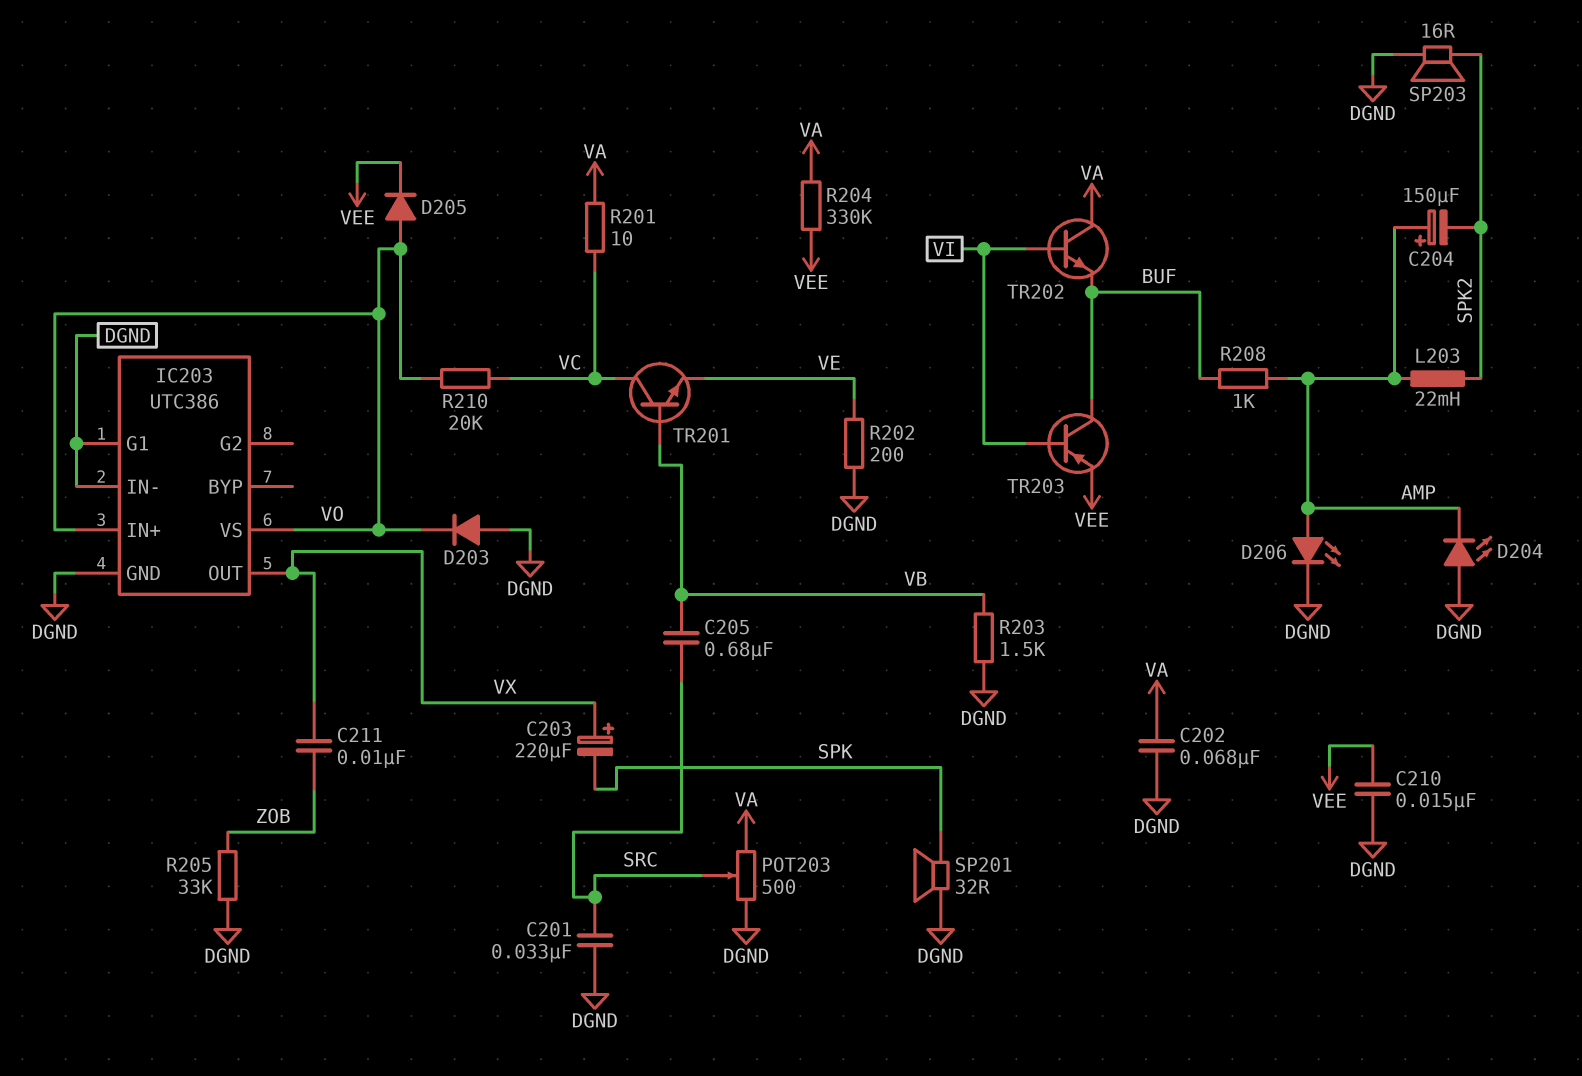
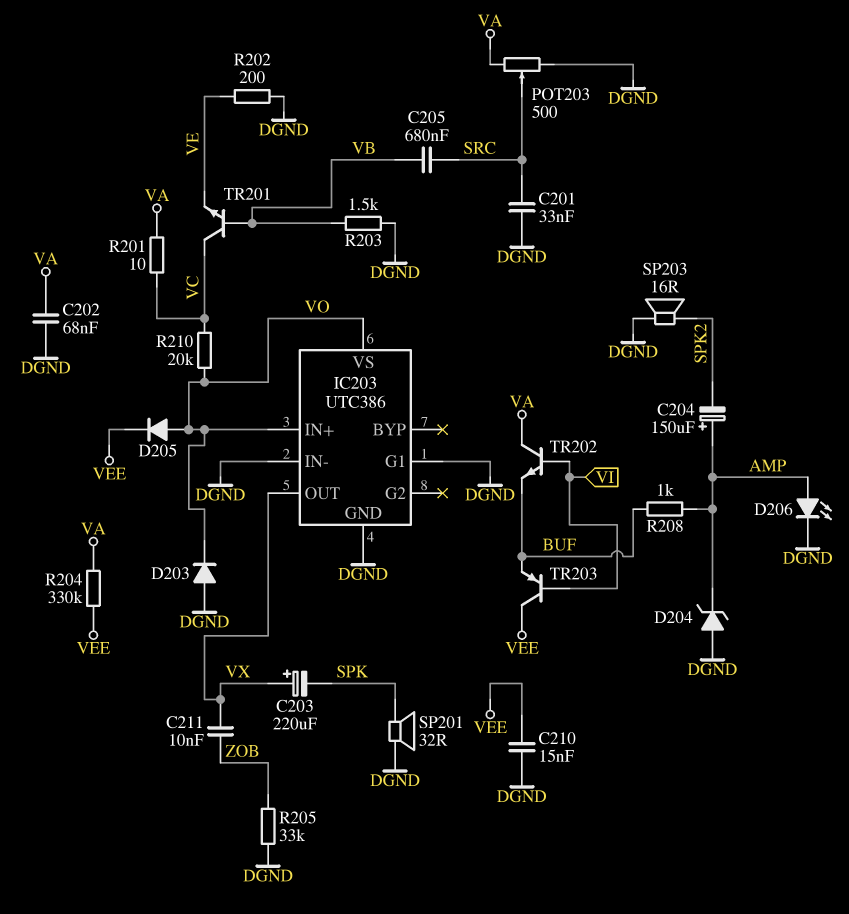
D204: LED (A DGND, K AMP) -> zener (A DGND, K AMP)
L203: 22mH (AMP, SPK2) -> none
TR203: PNP (B VI, C BUF, E VEE) -> PNP (B VI, C VEE, E BUF)

